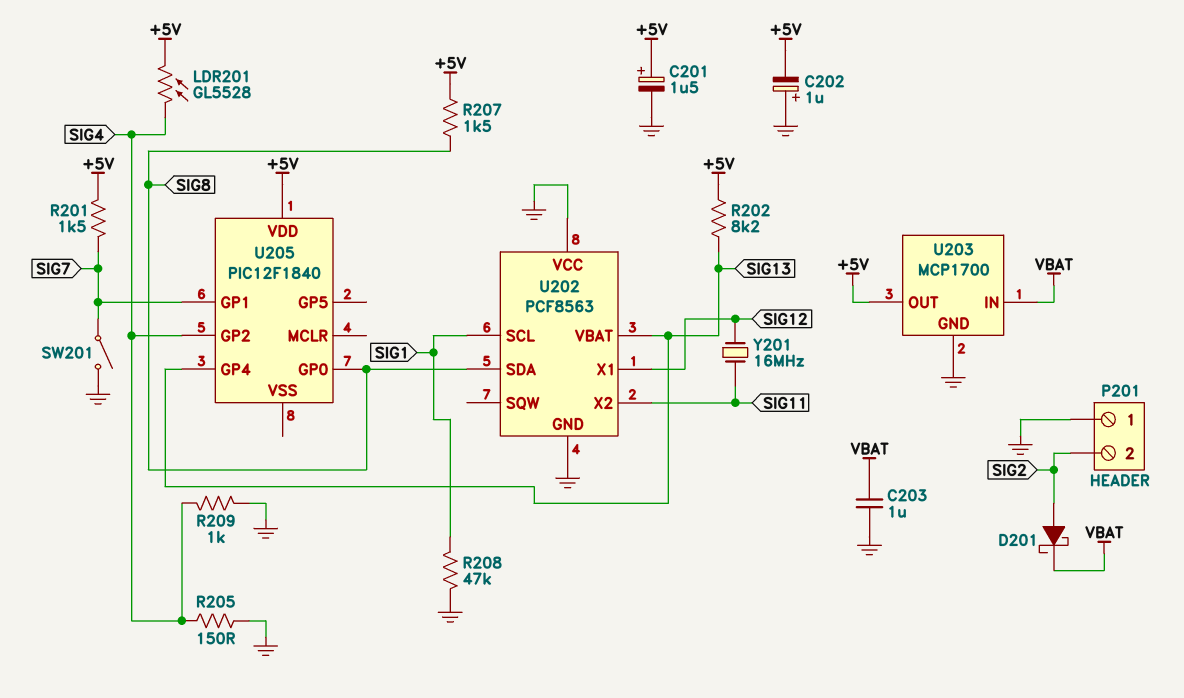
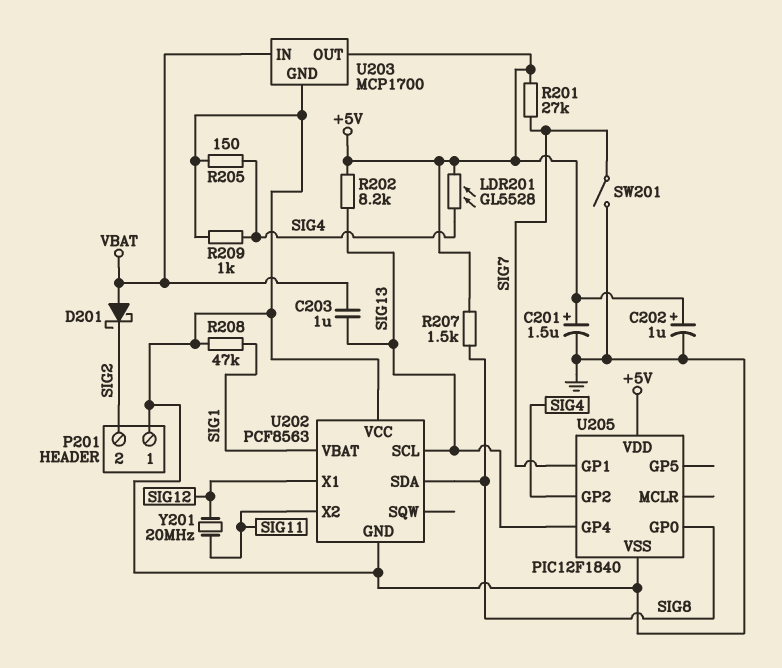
C202: 1uF (plus GND, minus +5V) -> 1uF (plus +5V, minus GND)
C203: 1uF (GND, VBAT) -> 1uF (SIG13, VBAT)
D201: schottky (A SIG2, K VBAT) -> schottky (A VBAT, K SIG2)
R201: 1.5k (+5V, SIG7) -> 27k (+5V, SIG7)
U202 pin SCL: SIG1 -> SIG13
U202 pin VBAT: SIG13 -> SIG1
U205 pin VSS: none -> GND
Y201: 16MHz (SIG11, SIG12) -> 20MHz (SIG11, SIG12)

